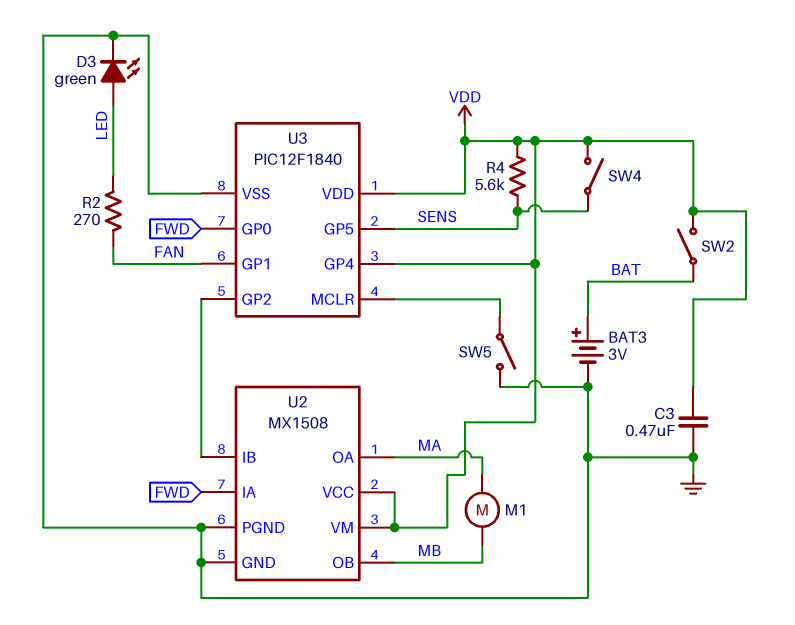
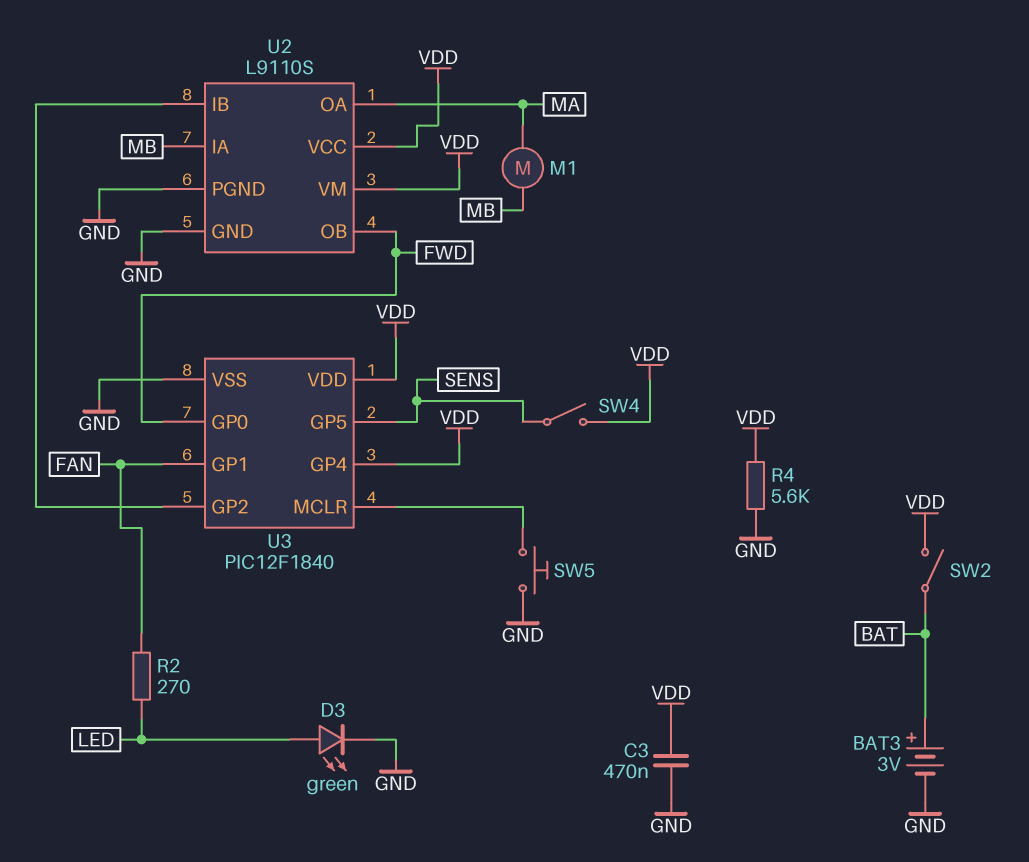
R4: 5.6k (SENS, VDD) -> 5.6k (GND, VDD)
SW5: switch (GND, U3/MCLR) -> button (GND, U3/MCLR)
U2: MX1508 -> L9110S
U2 pin IA: FWD -> MB
U2 pin OB: MB -> FWD

